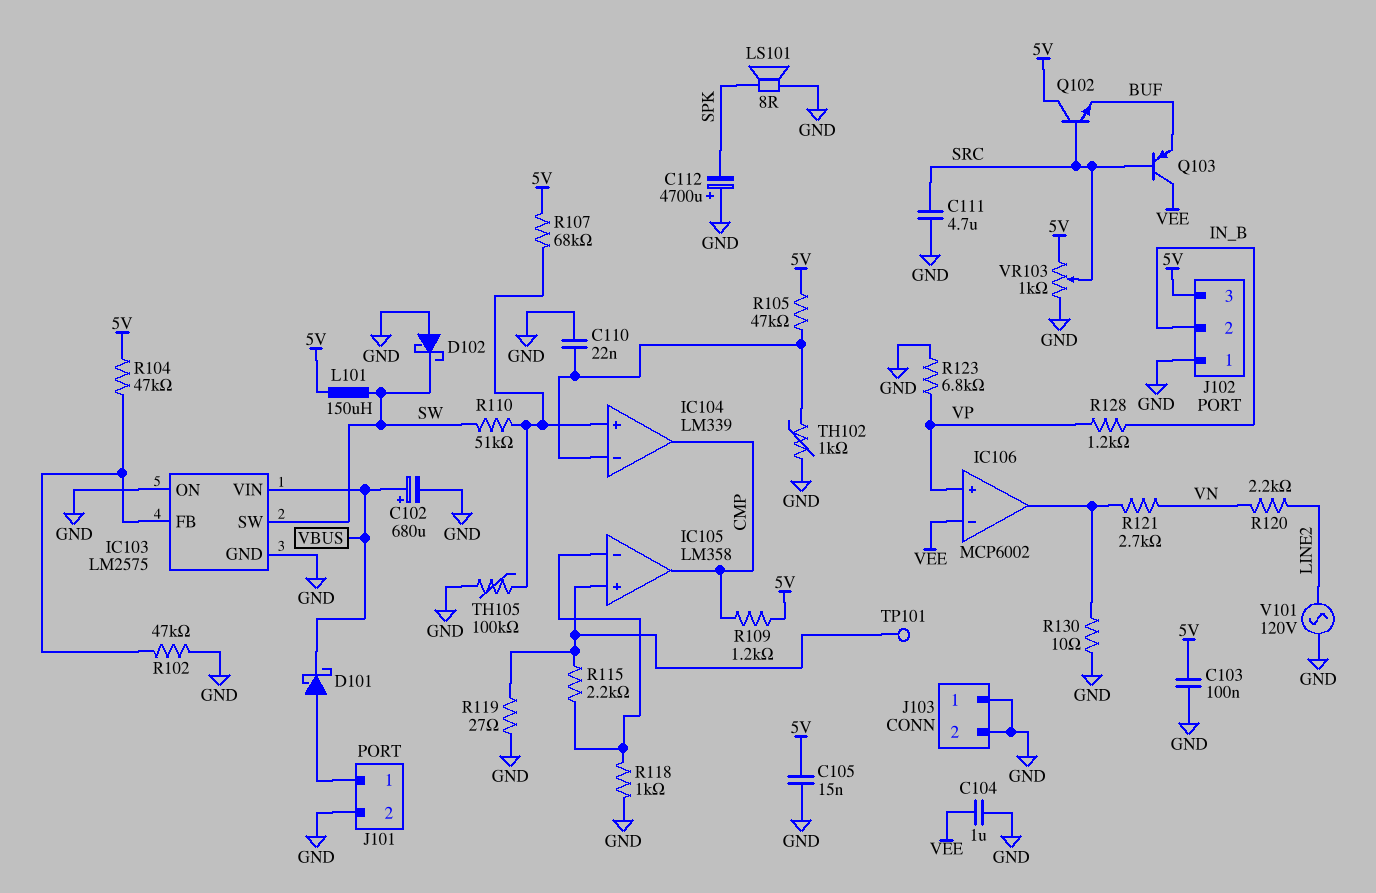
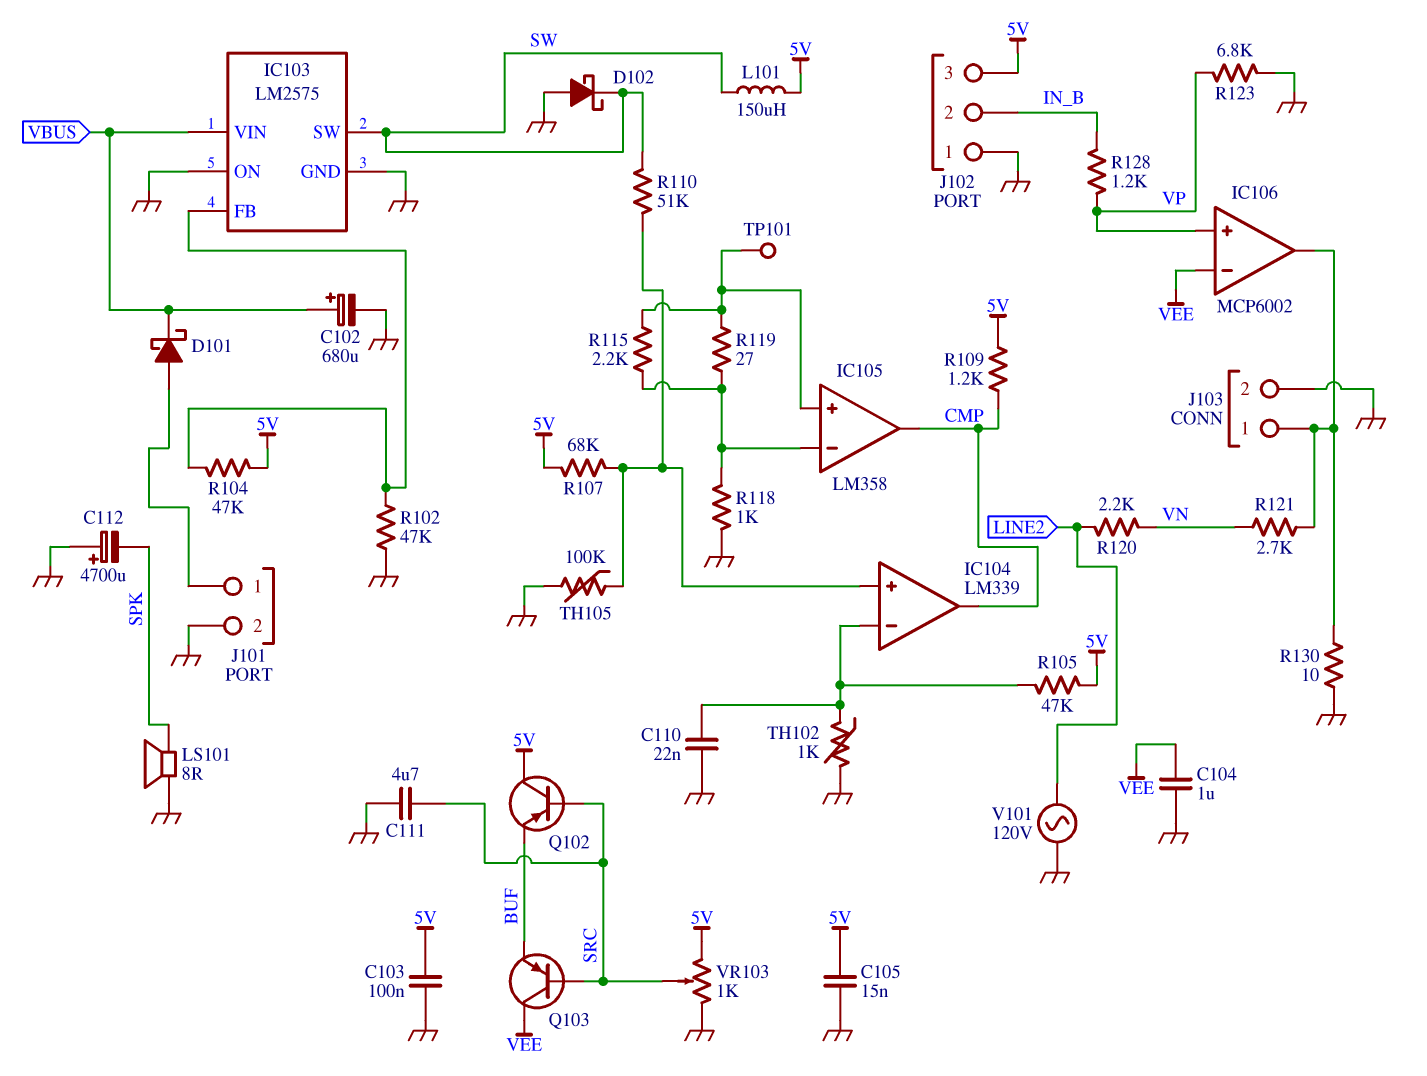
J103 pin 1: GND -> IC106/out
Q102: NPN (B SRC, C 5V, E BUF) -> PNP (B SRC, C 5V, E BUF)
R119: 27 (GND, IC105/in+) -> 27 (IC105/in+, IC105/in-)

